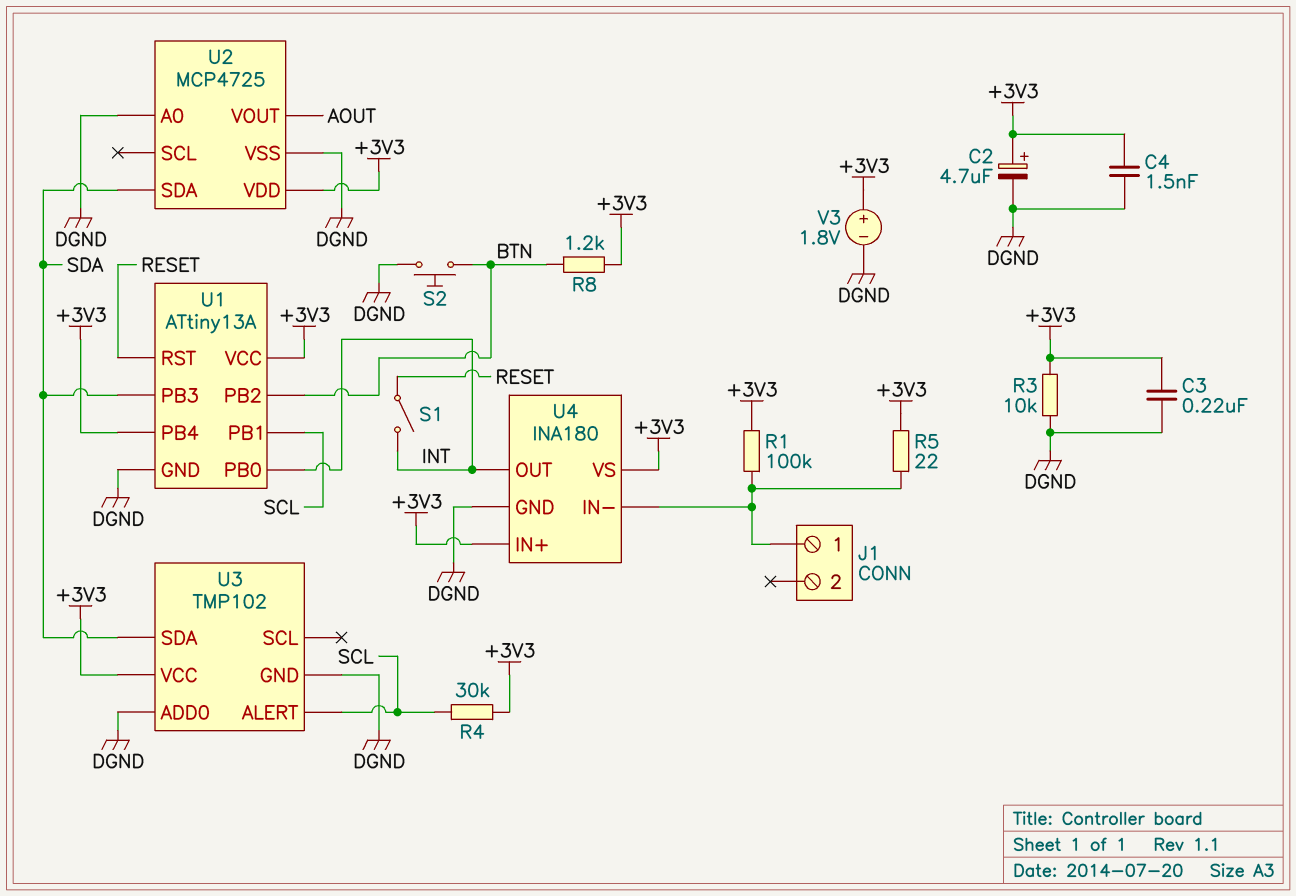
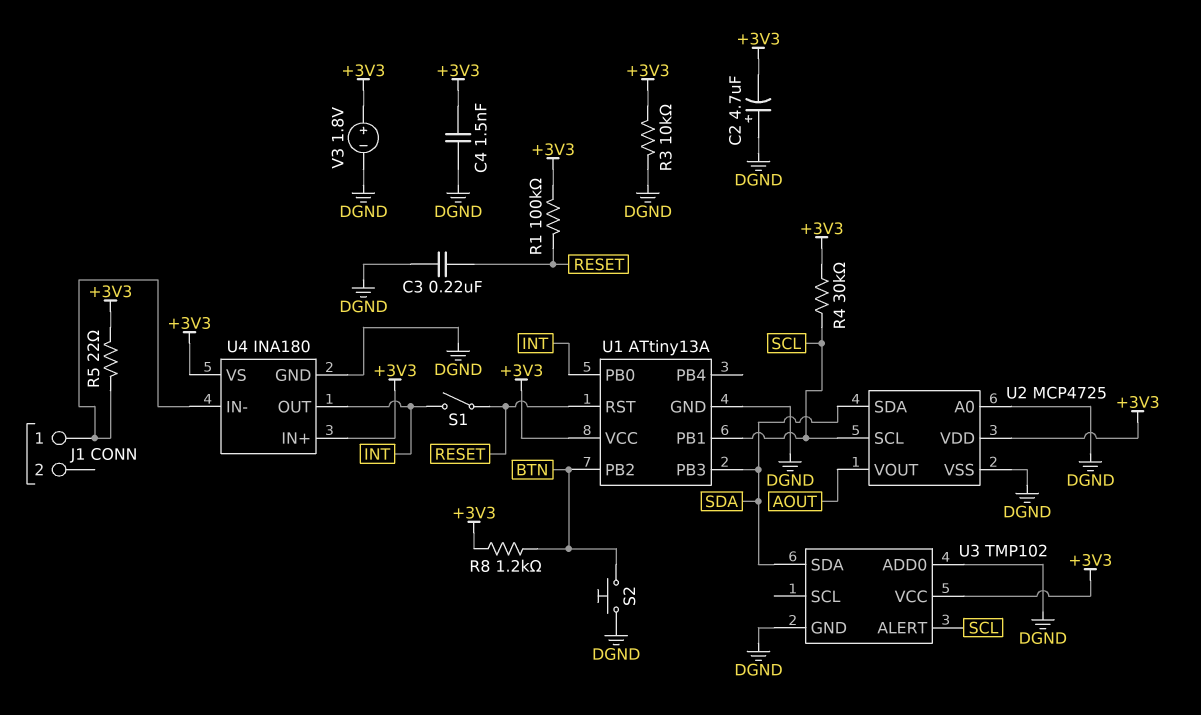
C2: 4.7uF (plus +3V3, minus DGND) -> 4.7uF (plus DGND, minus +3V3)
C3: 220nF (+3V3, DGND) -> 220nF (DGND, RESET)
R1: 100k (+3V3, J1/1) -> 100k (+3V3, RESET)
U1 pin PB4: +3V3 -> none
U2 pin SCL: none -> SCL

